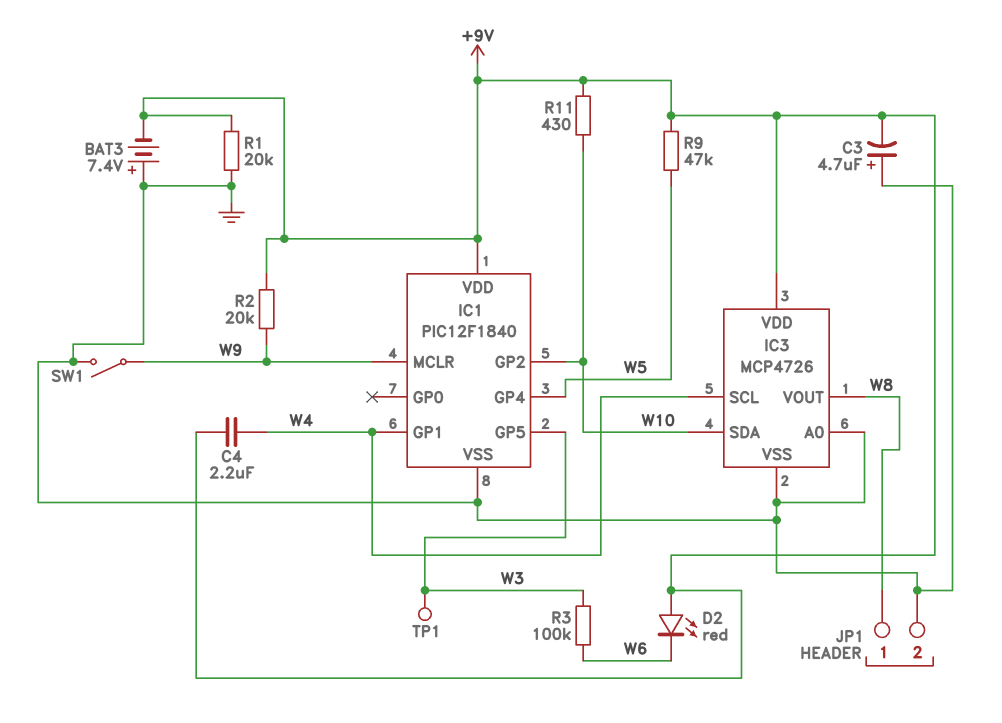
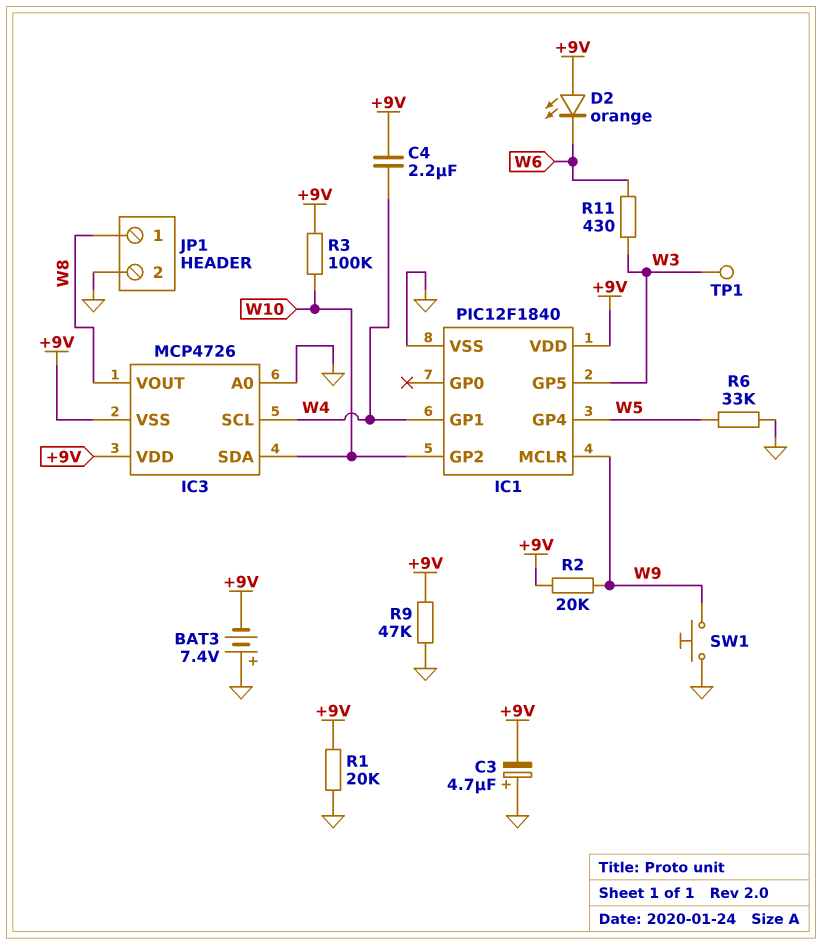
D2: LED red (A +9V, K W6) -> LED orange (A +9V, K W6)
IC3 pin VSS: GND -> +9V
R3: 100k (W3, W6) -> 100k (+9V, W10)
R6: none -> 33k (GND, W5)
R9: 47k (+9V, W5) -> 47k (+9V, GND)
R11: 430 (+9V, W10) -> 430 (W3, W6)
SW1: switch (GND, W9) -> button (GND, W9)

